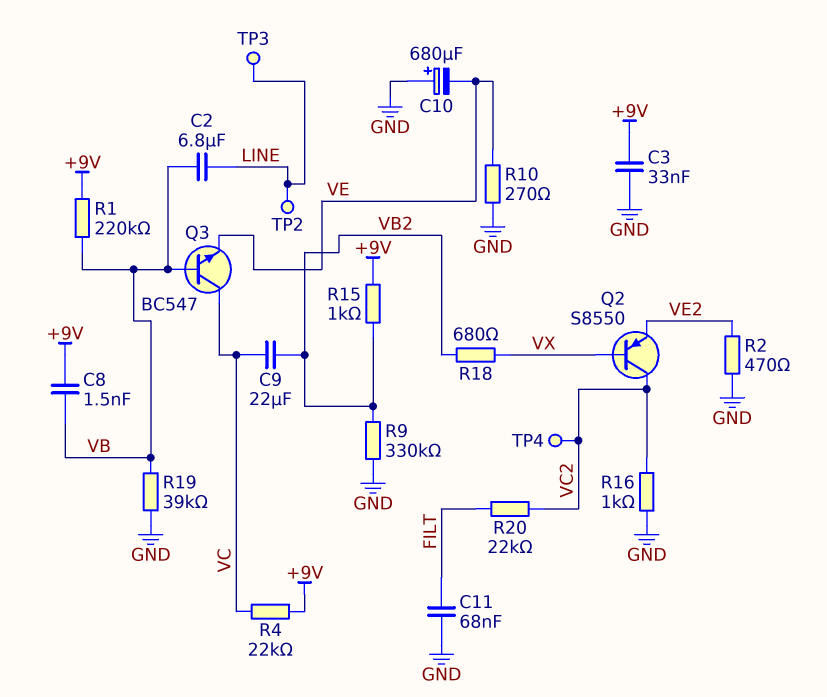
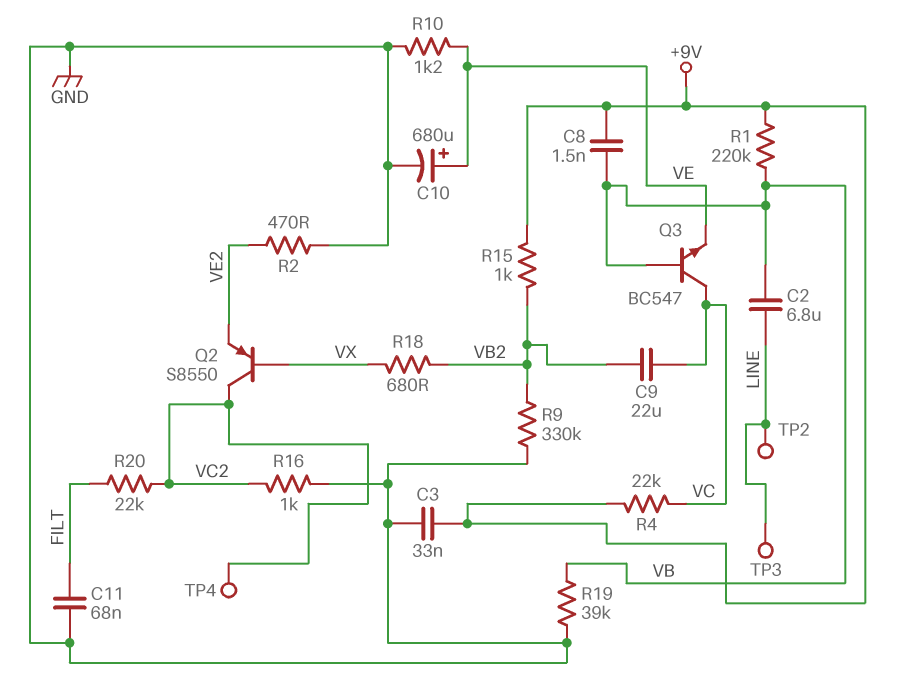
C10: 680uF (plus GND, minus VE) -> 680uF (plus VE, minus GND)
R10: 270 (GND, VE) -> 1.2k (GND, VE)

